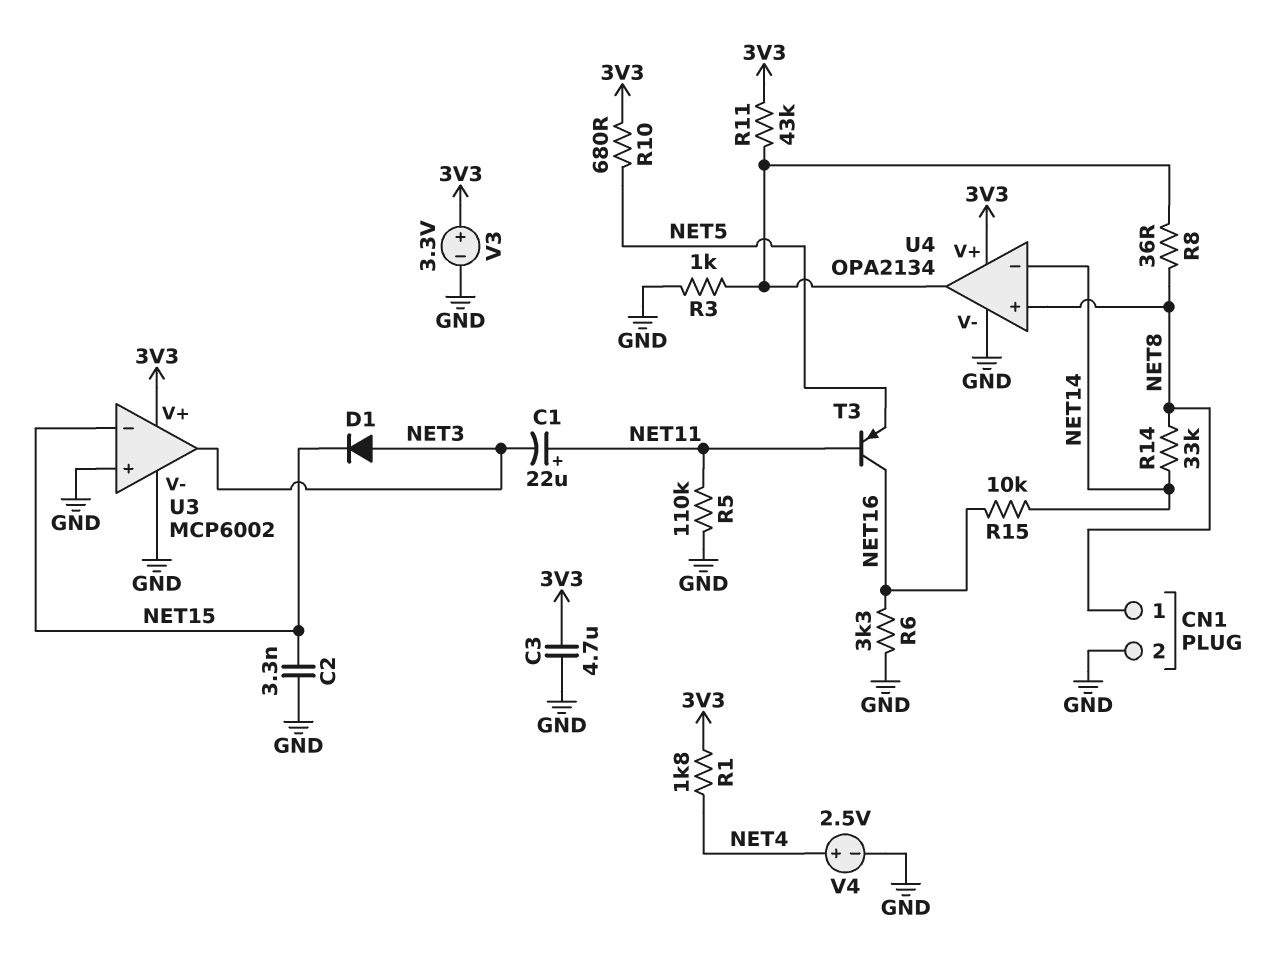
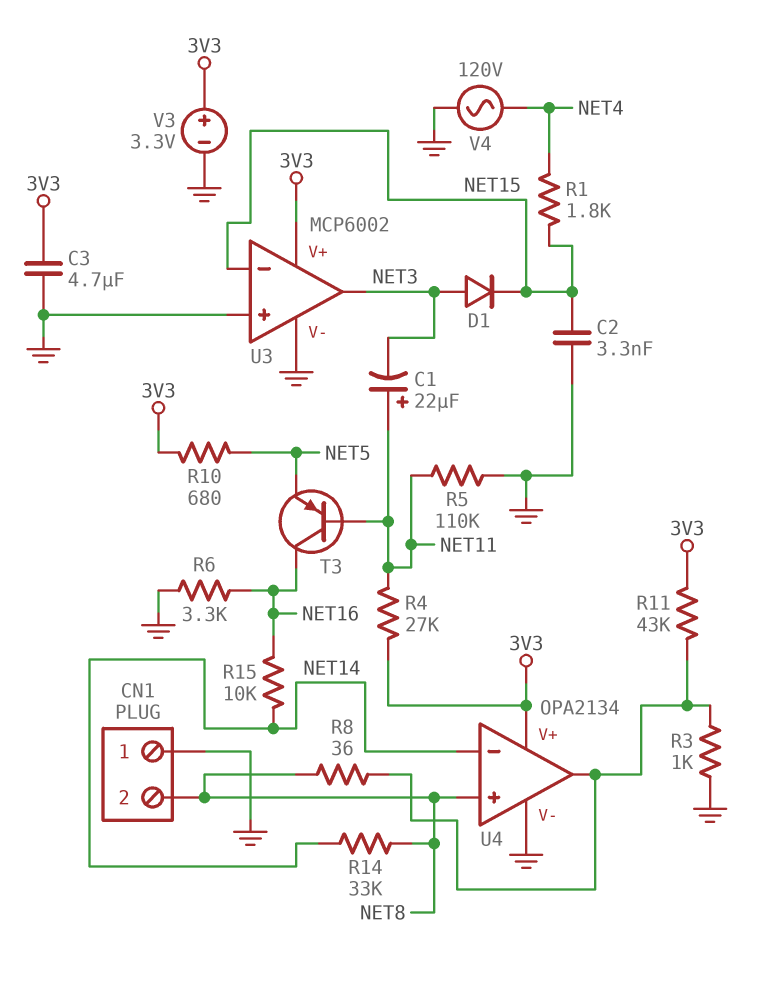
CN1 pin 1: NET8 -> GND
CN1 pin 2: GND -> NET8
R1: 1.8k (3V3, NET4) -> 1.8k (NET4, NET15)
R4: none -> 27k (3V3, NET11)
V4: 2.5V (plus NET4, minus GND) -> AC 120V (GND, NET4)

